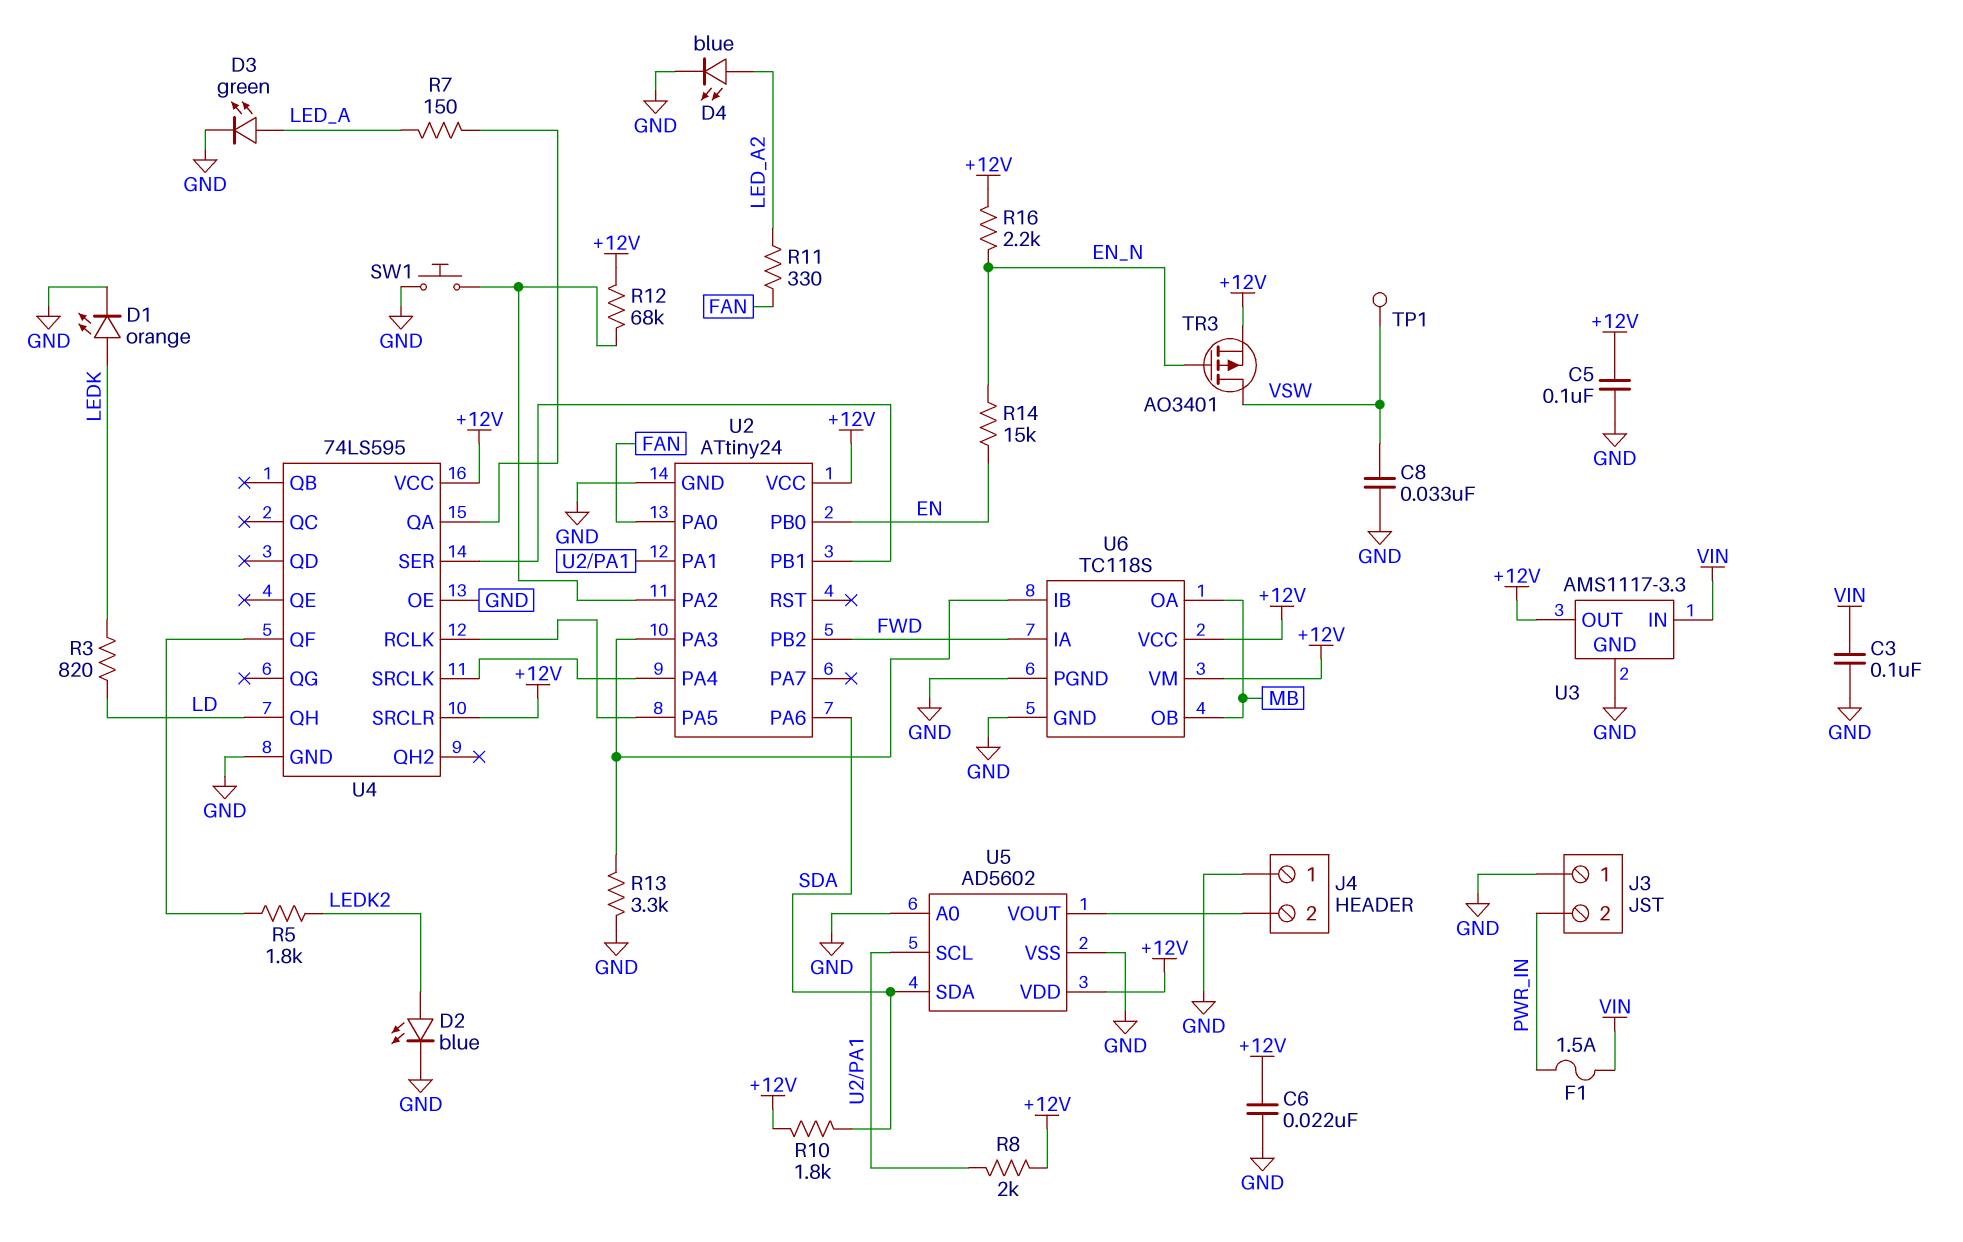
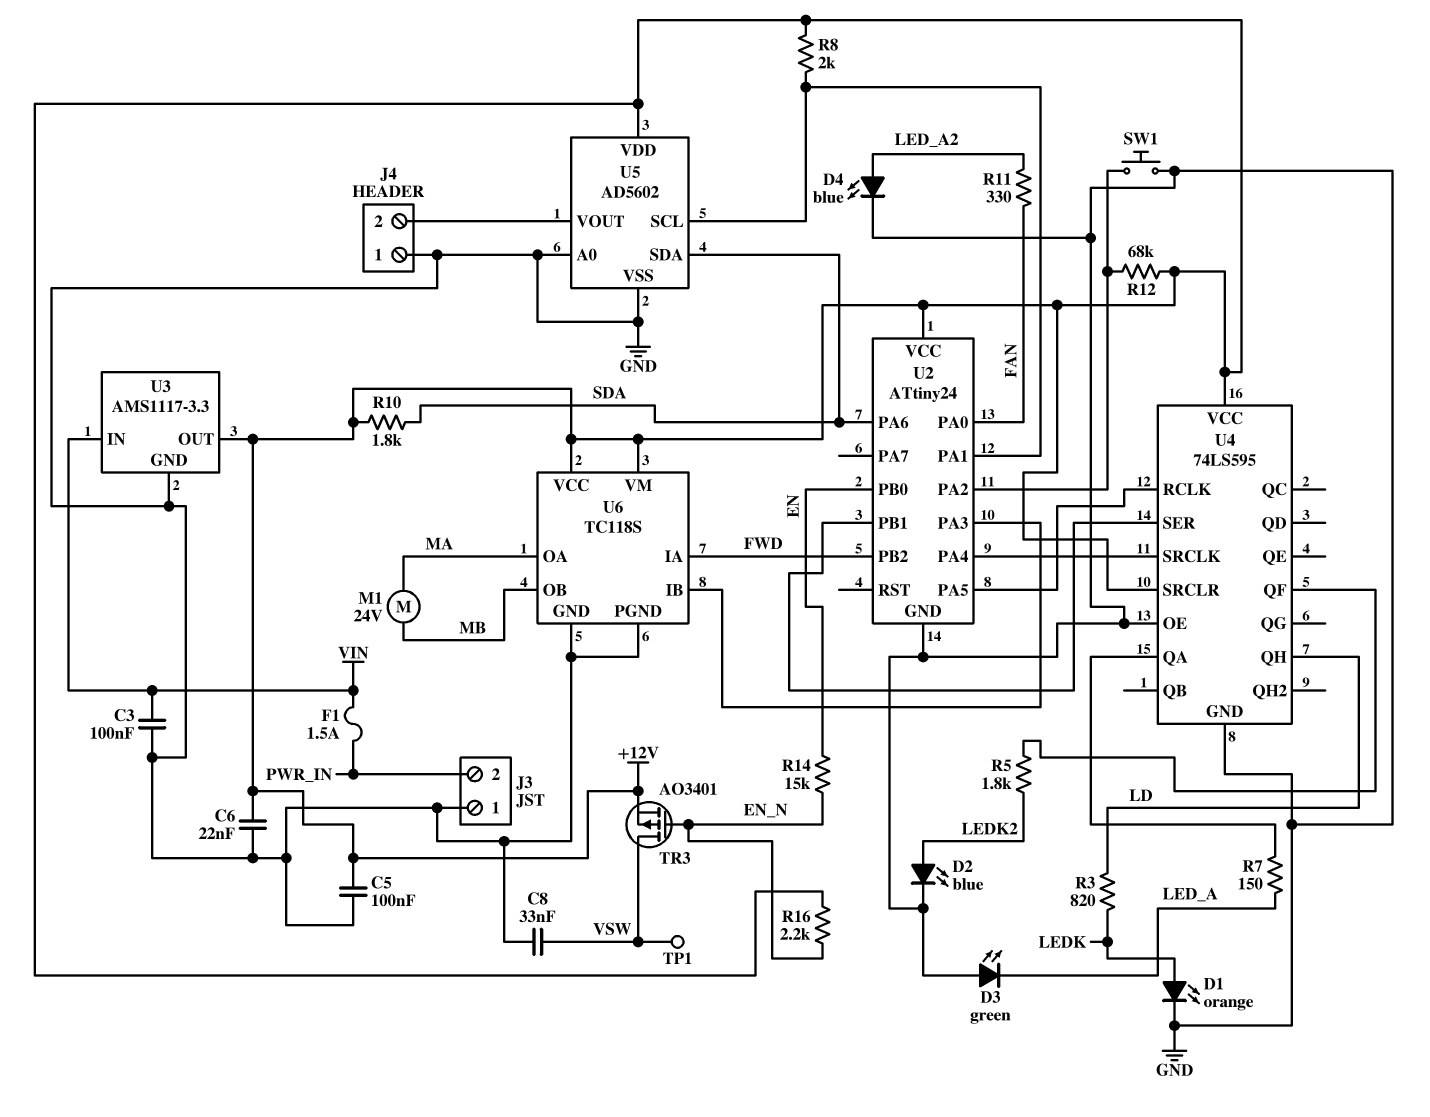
D3: LED green (A LED_A, K GND) -> LED green (A GND, K LED_A)
M1: none -> motor 24V (MA, MB)
R13: 3.3k (GND, U2/PA3) -> none
U6 pin OA: MB -> MA

